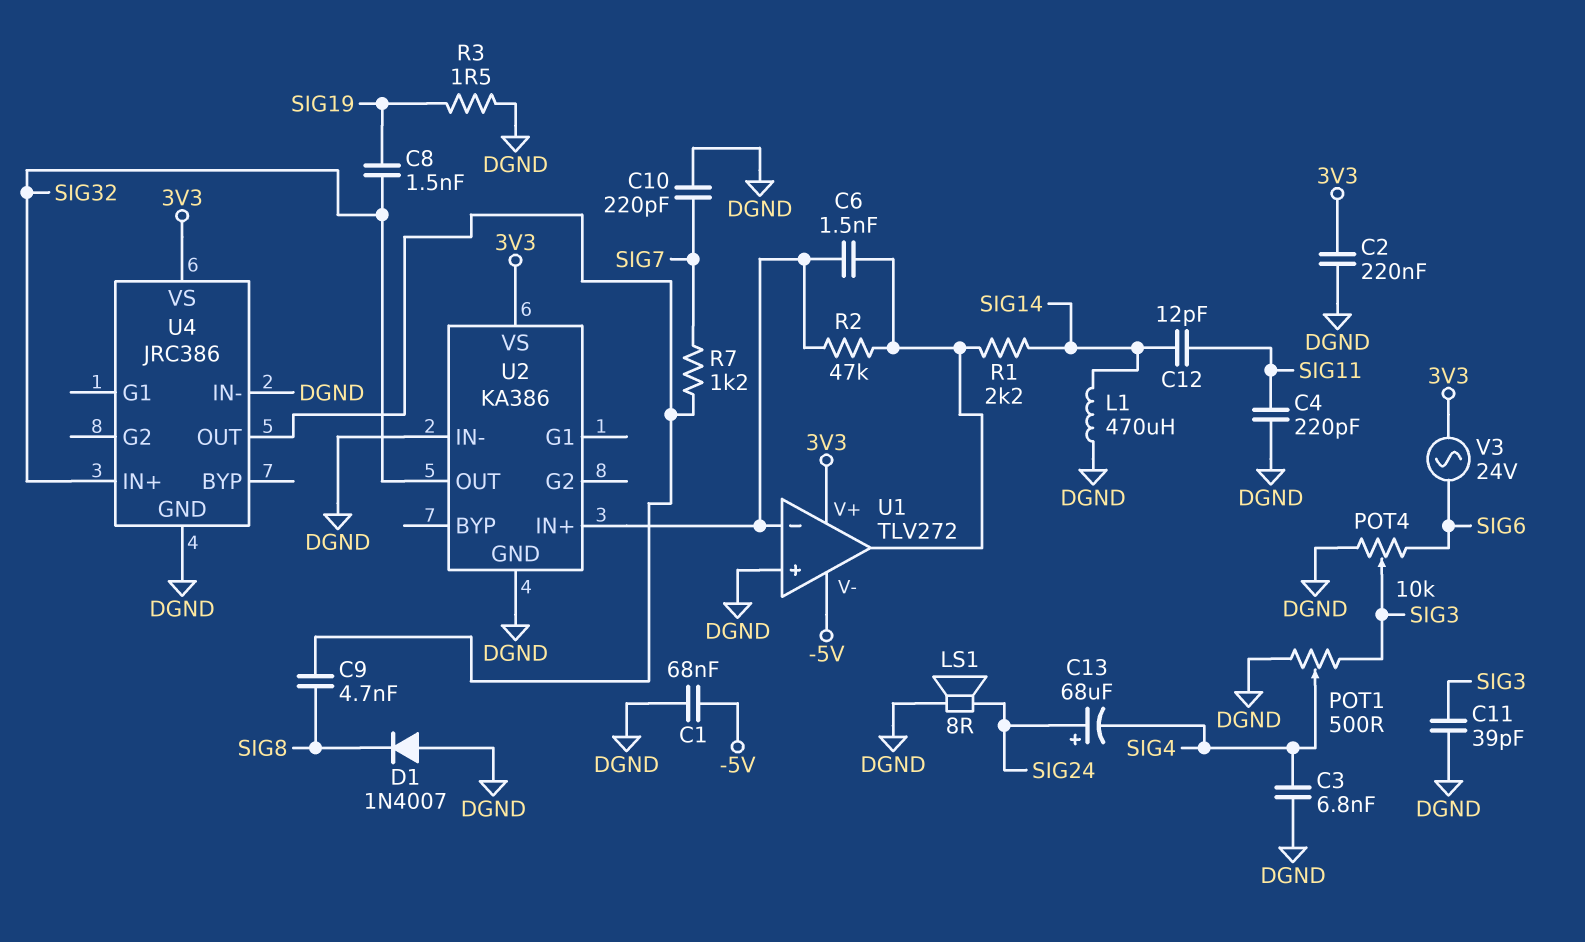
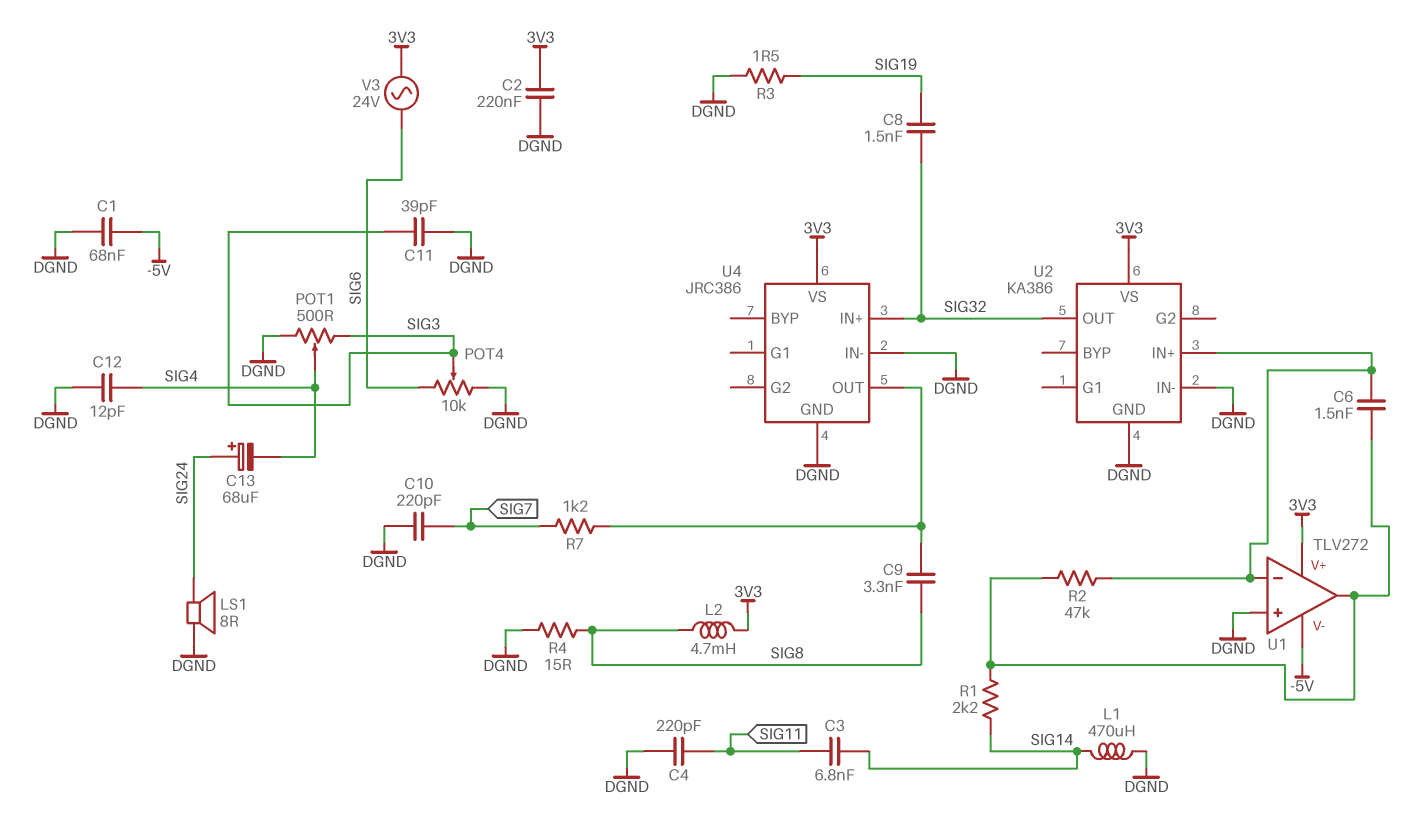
C3: 6.8nF (DGND, SIG4) -> 6.8nF (SIG11, SIG14)
C9: 4.7nF (SIG8, U4/OUT) -> 3.3nF (SIG8, U4/OUT)
C12: 12pF (SIG11, SIG14) -> 12pF (DGND, SIG4)
D1: diode 1N4007 (A DGND, K SIG8) -> none
L2: none -> 4.7mH (3V3, SIG8)
R4: none -> 15 (DGND, SIG8)

